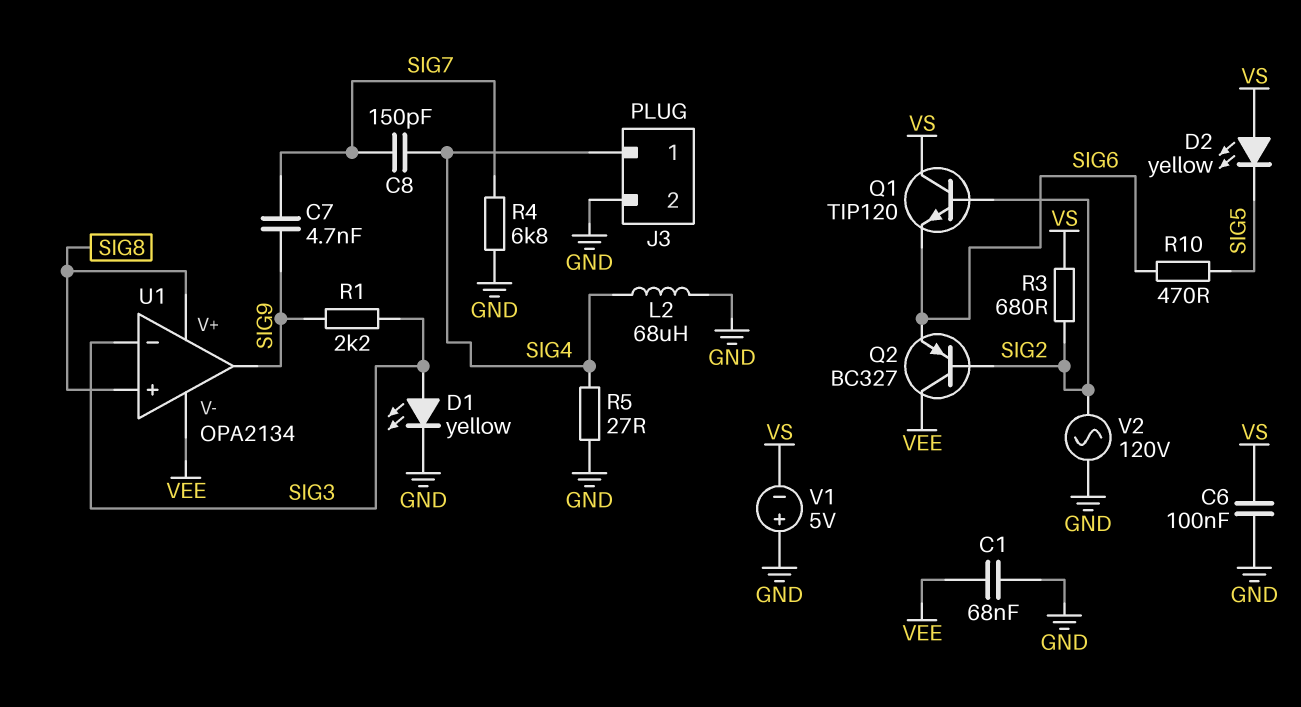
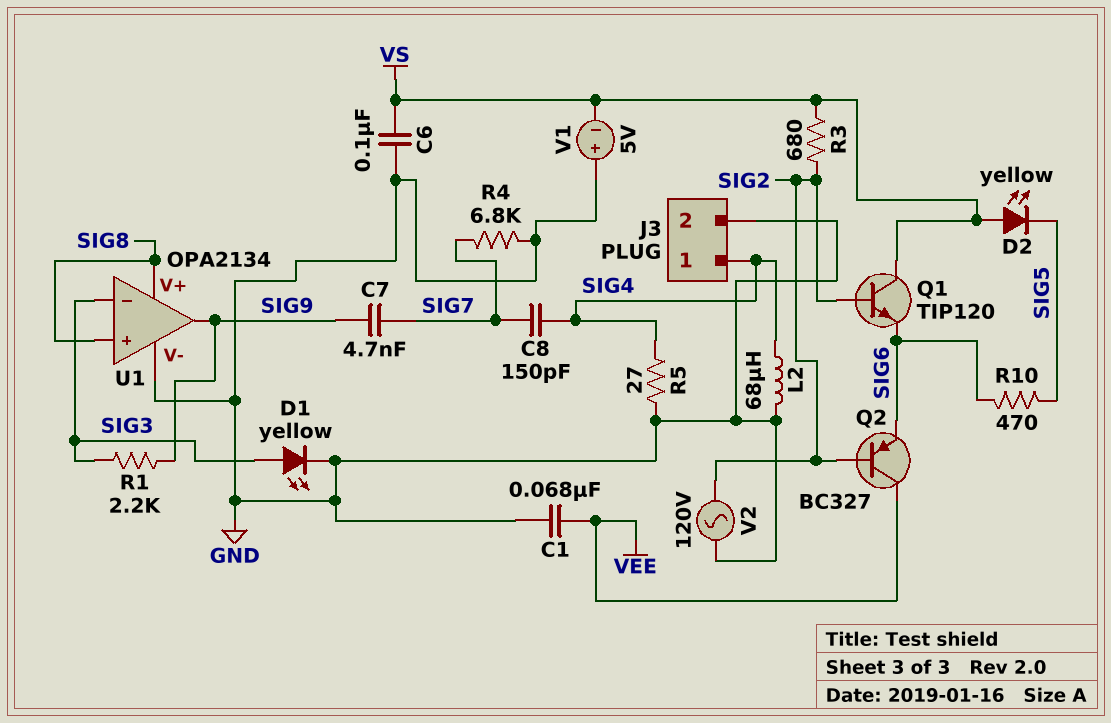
U1 pin V-: VEE -> GND

